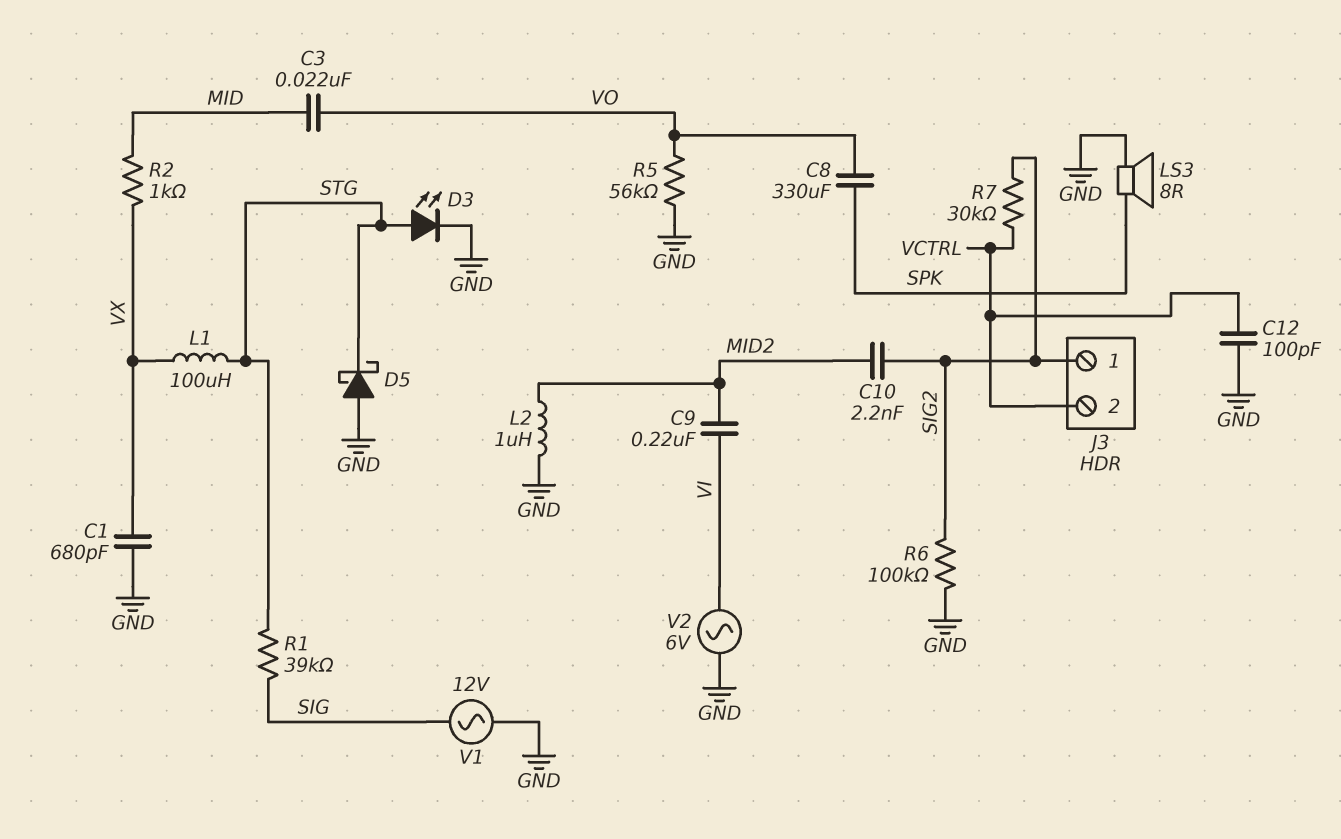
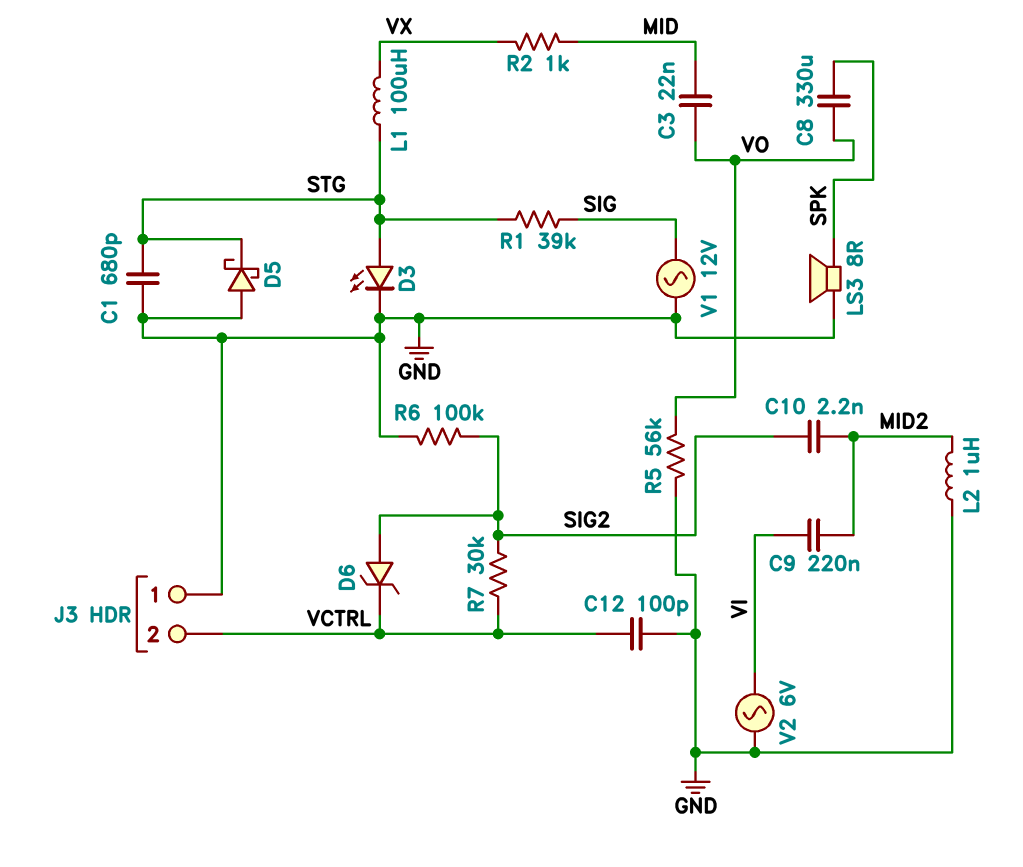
C1: 680pF (GND, VX) -> 680pF (GND, STG)
D6: none -> zener (A SIG2, K VCTRL)
J3 pin 1: SIG2 -> GND

